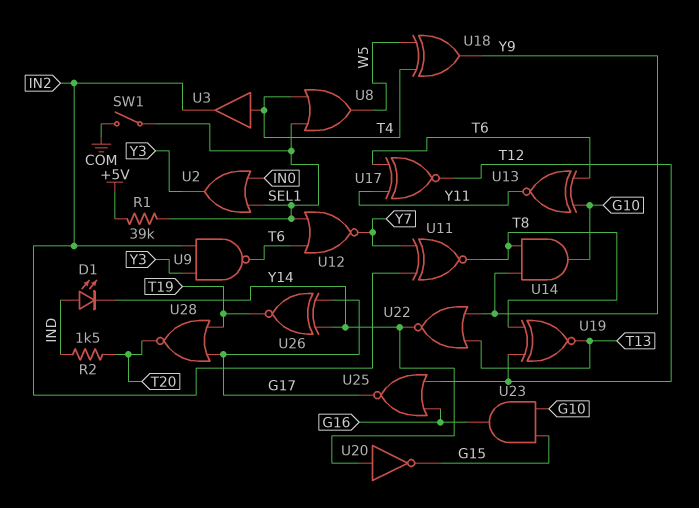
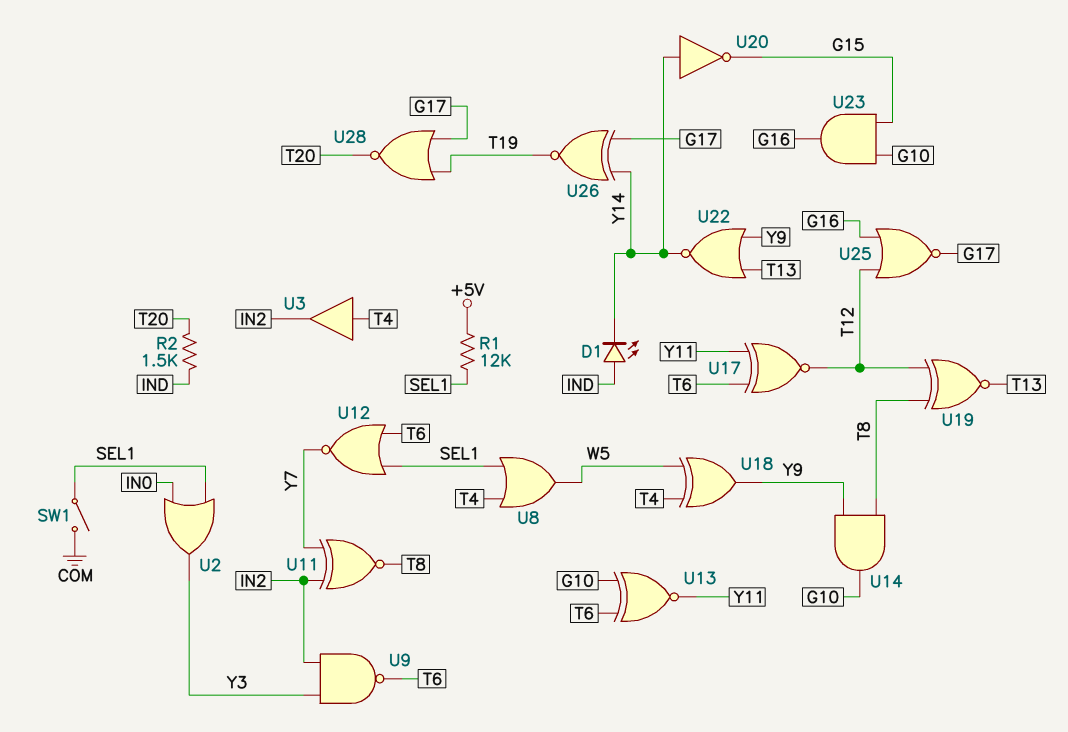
R1: 39k (+5V, SEL1) -> 12k (+5V, SEL1)

